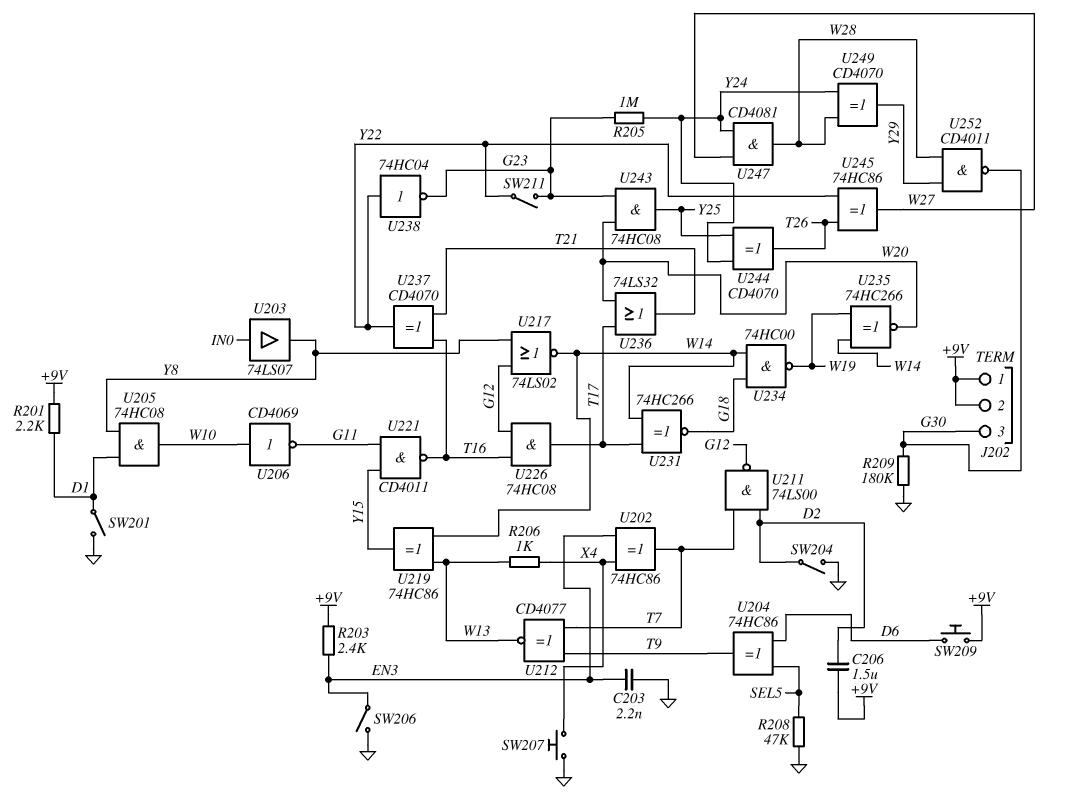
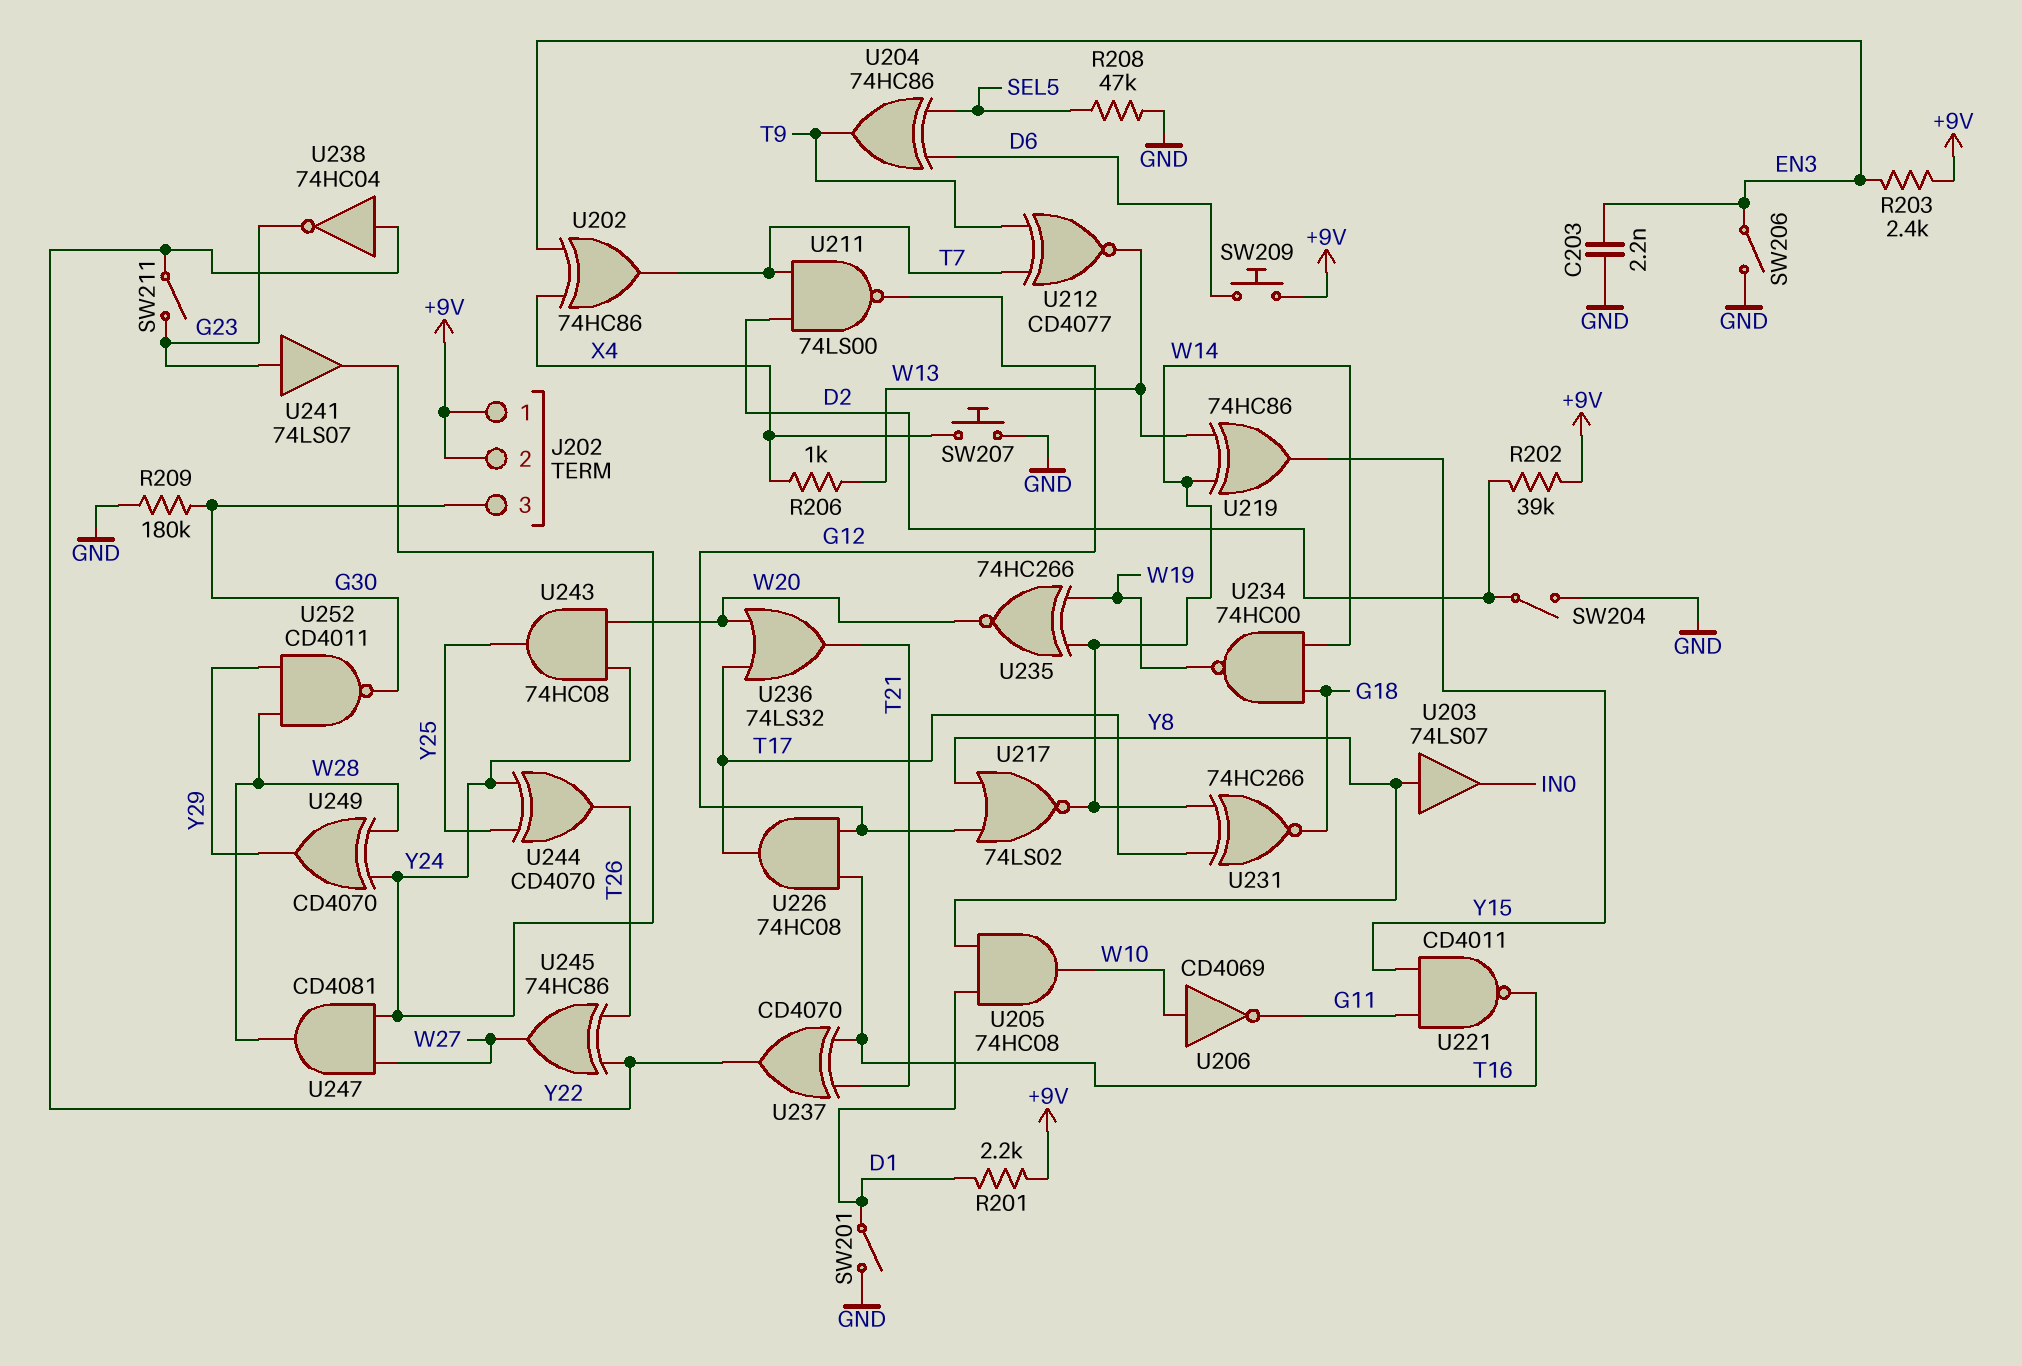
C206: 1.5uF (+9V, D2) -> none
R202: none -> 39k (+9V, D2)
R205: 1M (G23, Y24) -> none
U203: buffer 74LS07 (in IN0, out Y8) -> buffer 74LS07 (in Y8, out IN0)
U241: none -> buffer 74LS07 (in G23, out Y24)
U243: AND 74HC08 (in G23, in W20, out Y25) -> AND 74HC08 (in W20, in Y24, out Y25)

